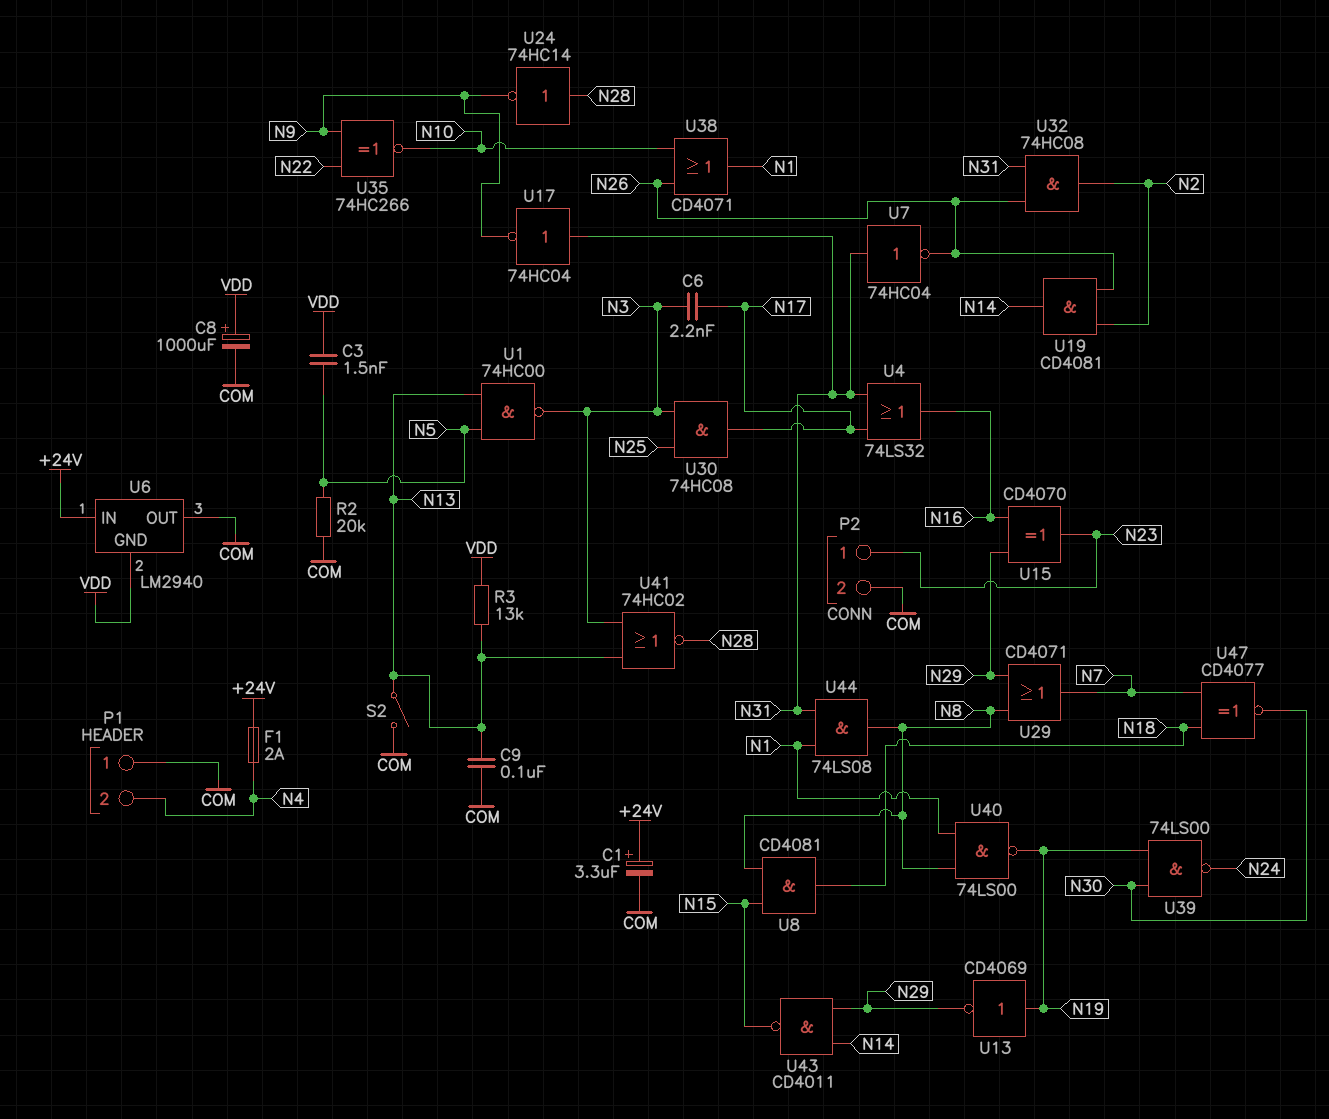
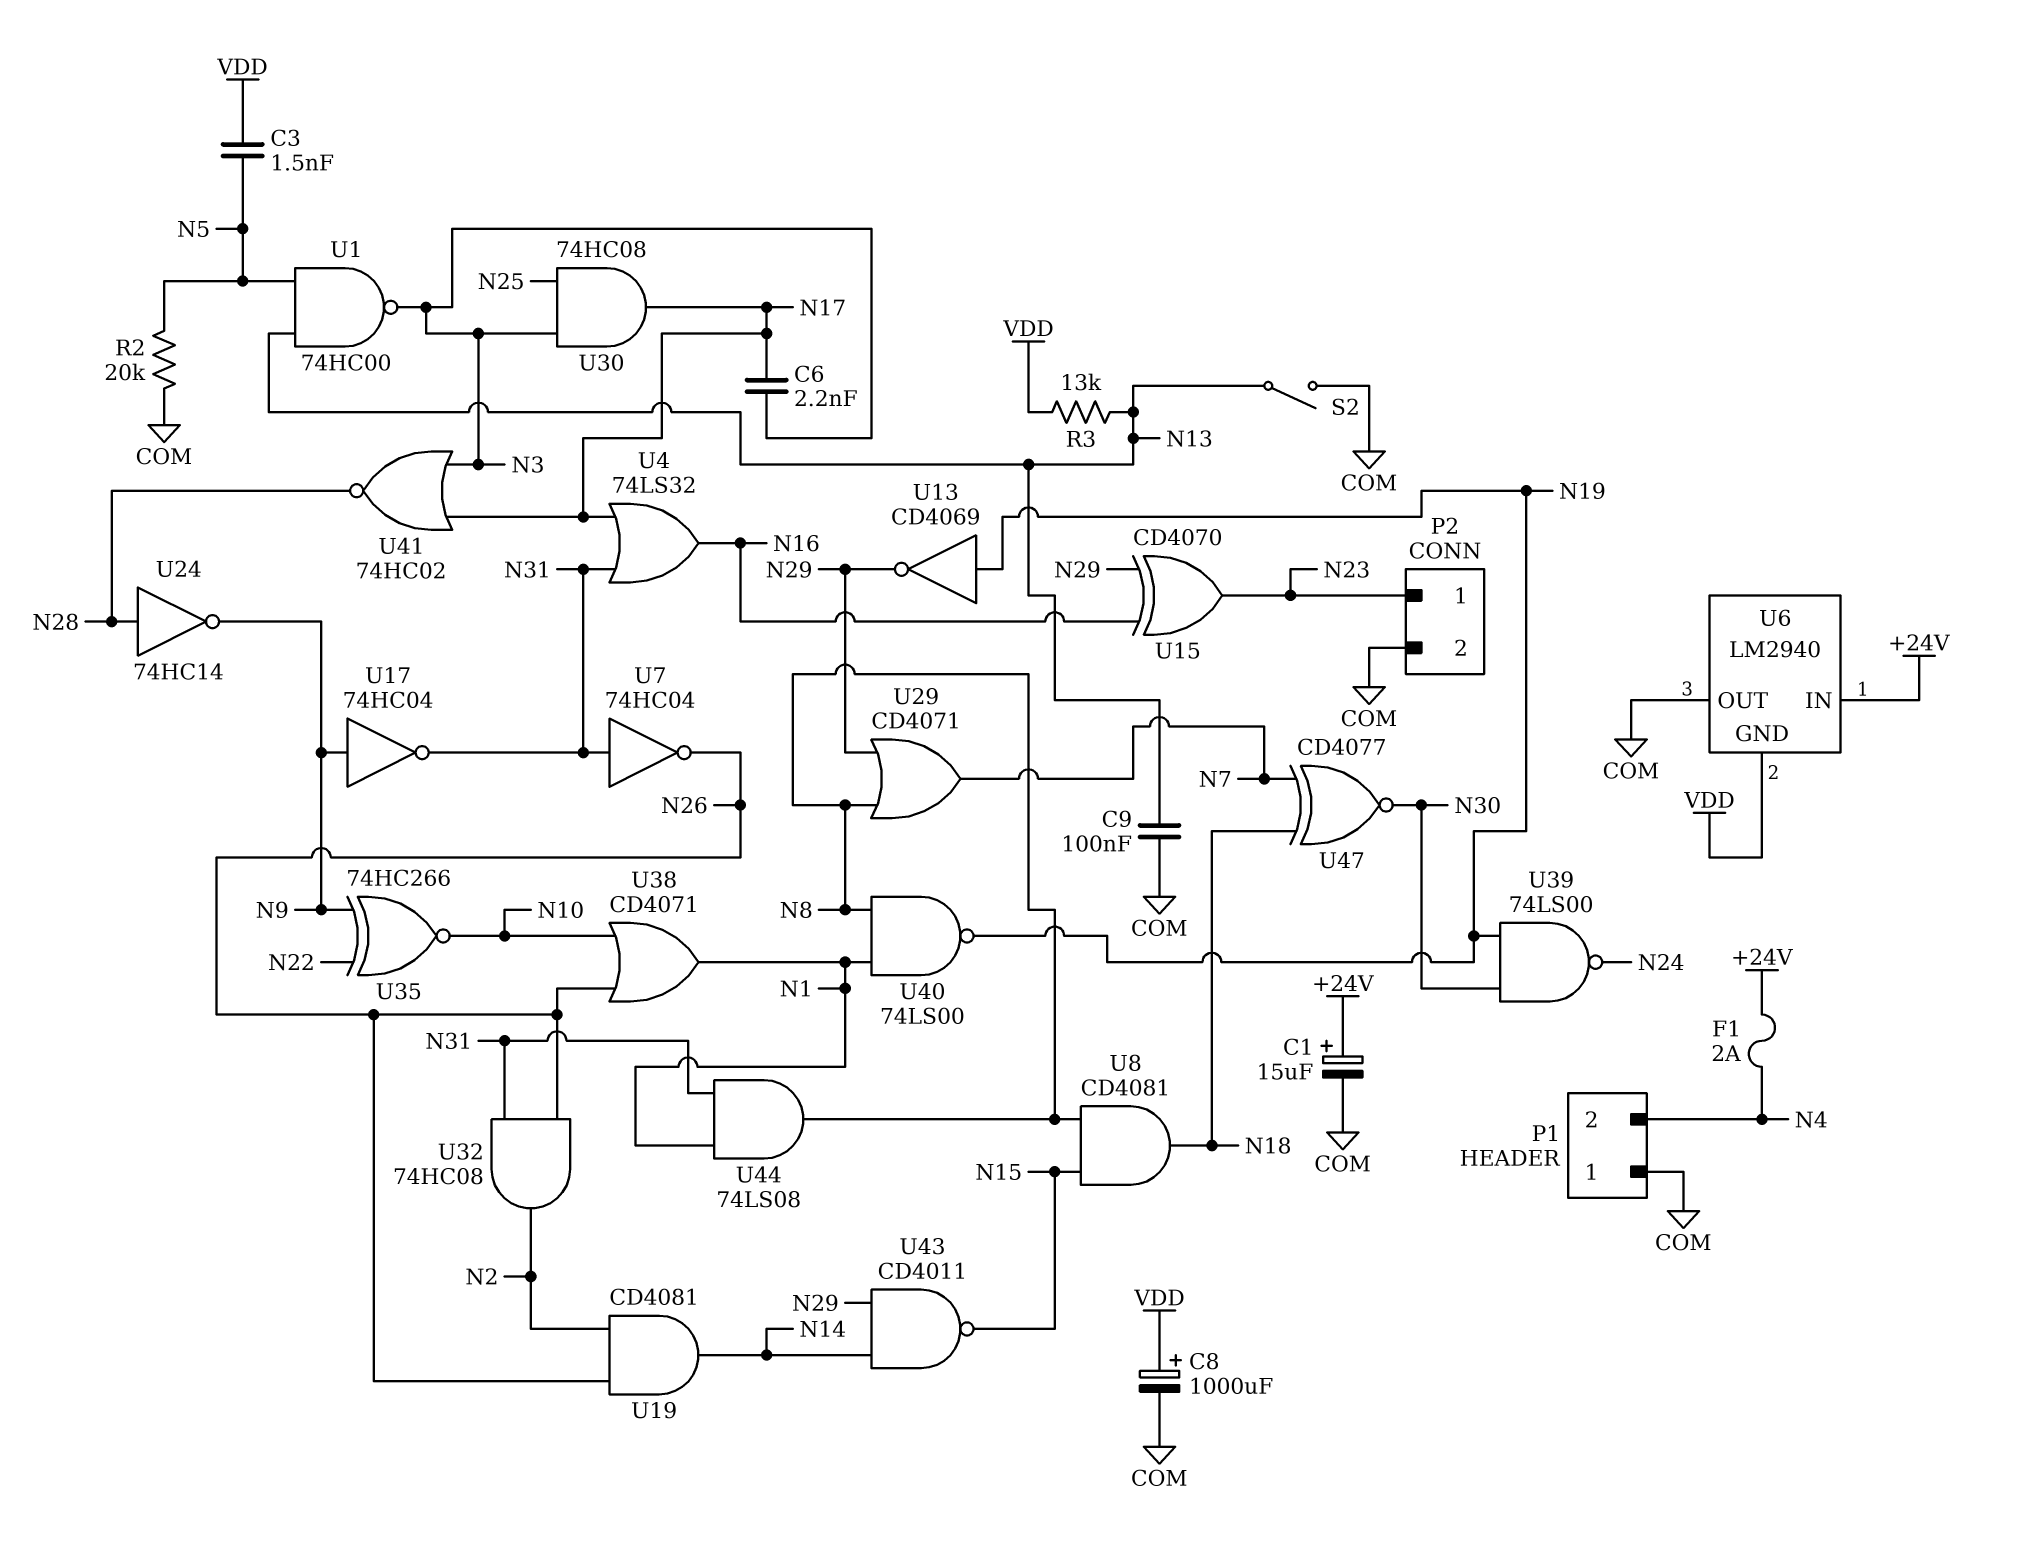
C1: 3.3uF (plus +24V, minus COM) -> 15uF (plus +24V, minus COM)
U17: NOT 74HC04 (in N31, out N9) -> NOT 74HC04 (in N9, out N31)
U41: NOR 74HC02 (in N3, in N13, out N28) -> NOR 74HC02 (in N3, in N17, out N28)

